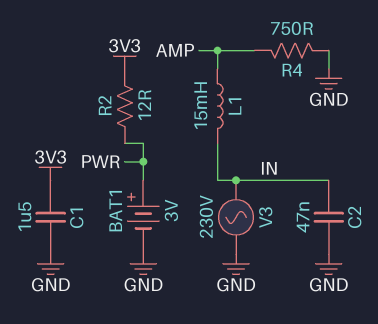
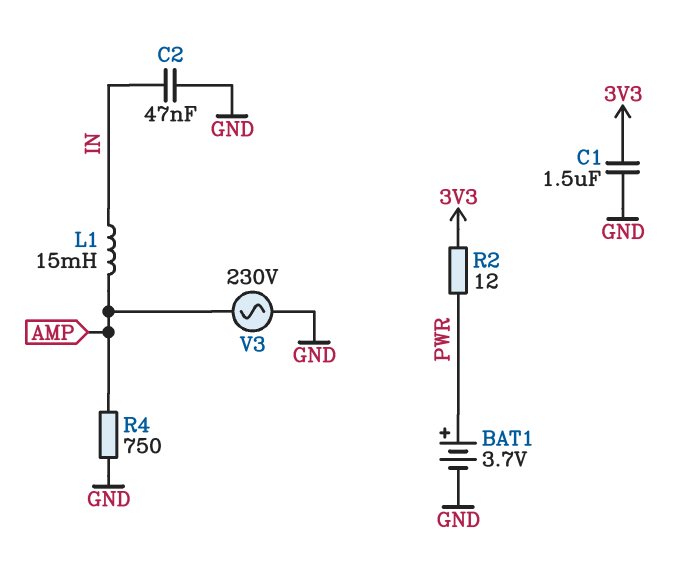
BAT1: 3V (plus PWR, minus GND) -> 3.7V (plus PWR, minus GND)
V3: AC 230V (GND, IN) -> AC 230V (AMP, GND)

